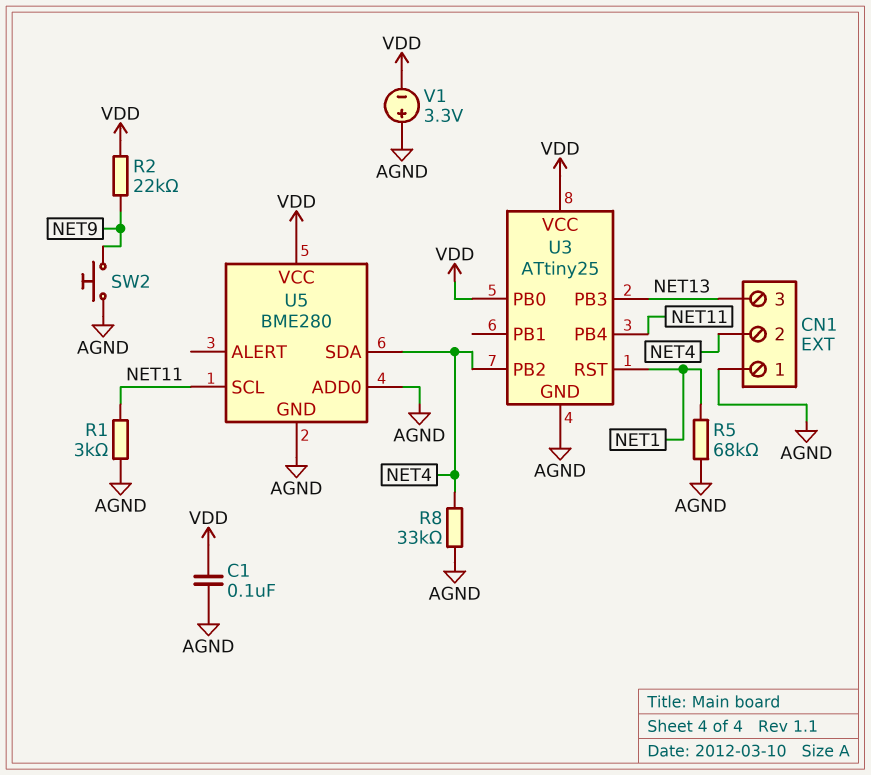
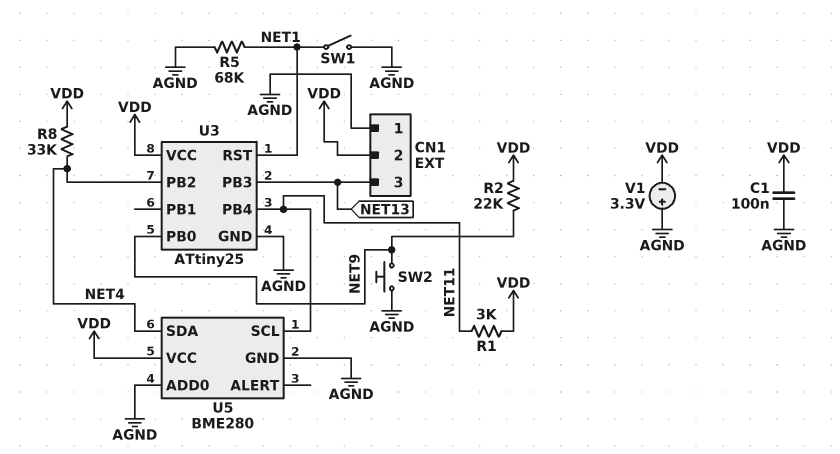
CN1 pin 2: NET4 -> VDD
R1: 3k (AGND, NET11) -> 3k (NET11, VDD)
R8: 33k (AGND, NET4) -> 33k (NET4, VDD)
SW1: none -> switch (AGND, NET1)
U3 pin PB0: VDD -> NET9

